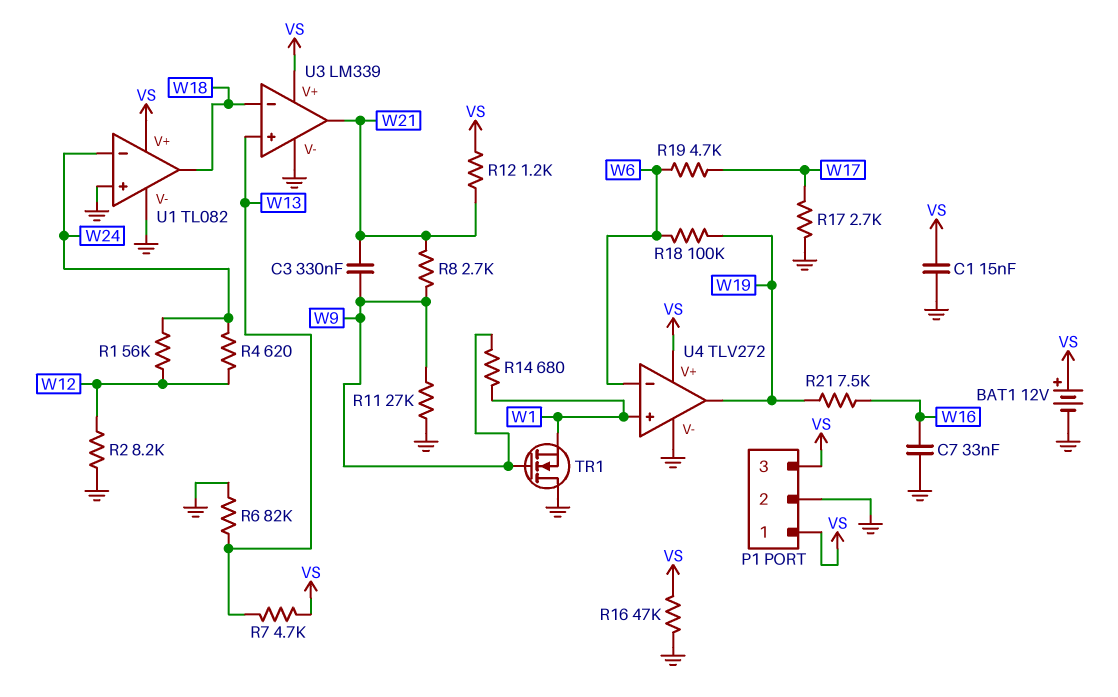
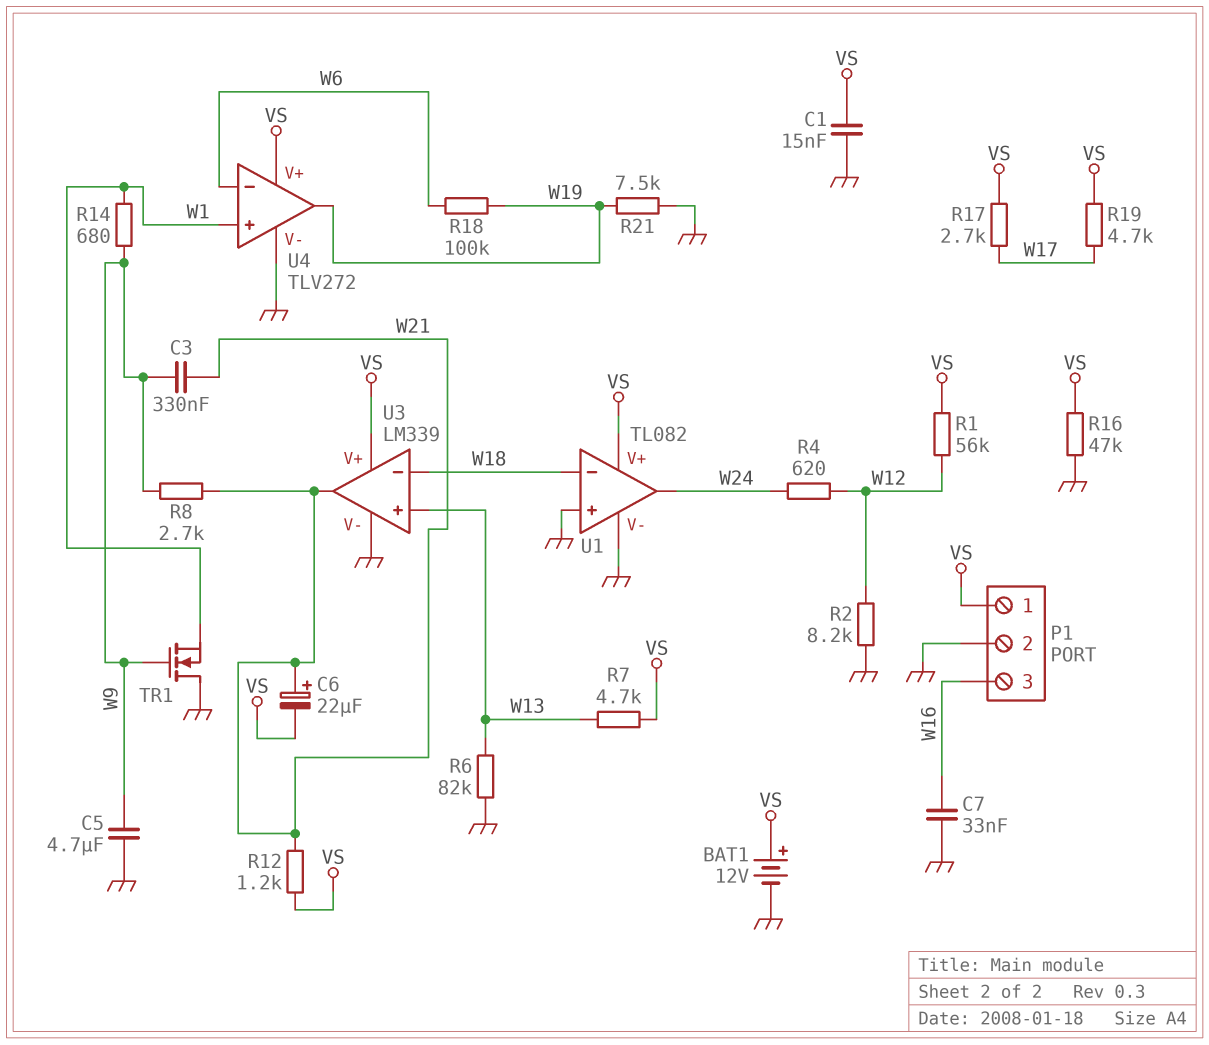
C5: none -> 4.7uF (GND, W9)
C6: none -> 22uF (plus W21, minus VS)
P1 pin 3: VS -> W16
R1: 56k (W12, W24) -> 56k (VS, W12)
R11: 27k (GND, W9) -> none
R17: 2.7k (GND, W17) -> 2.7k (VS, W17)
R19: 4.7k (W6, W17) -> 4.7k (VS, W17)
R21: 7.5k (W16, W19) -> 7.5k (GND, W19)
U1 pin in-: W24 -> W18
U1 pin out: W18 -> W24

